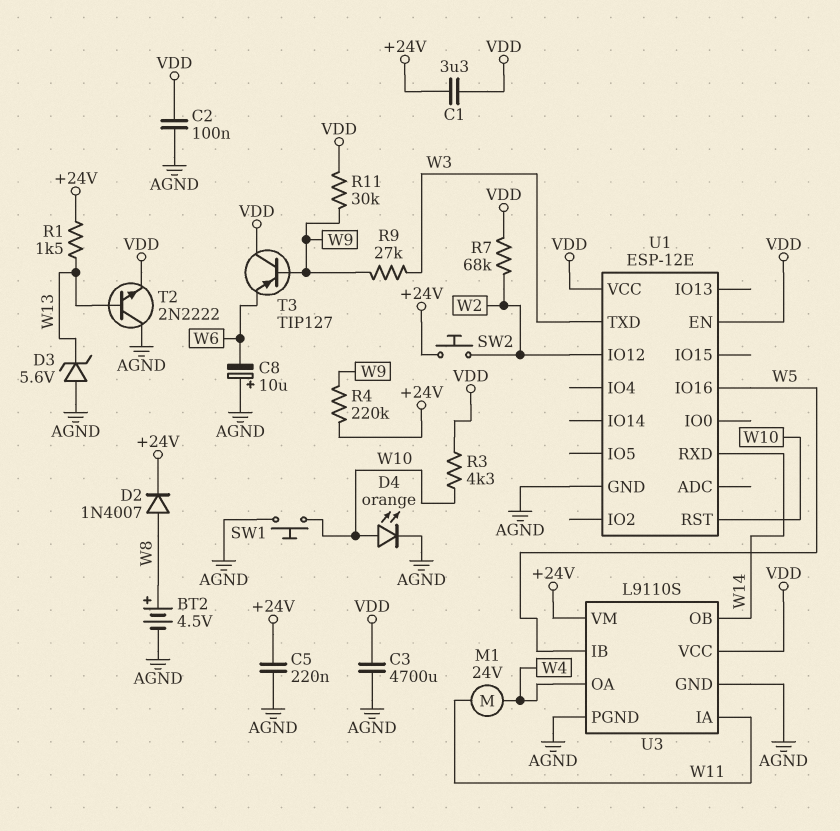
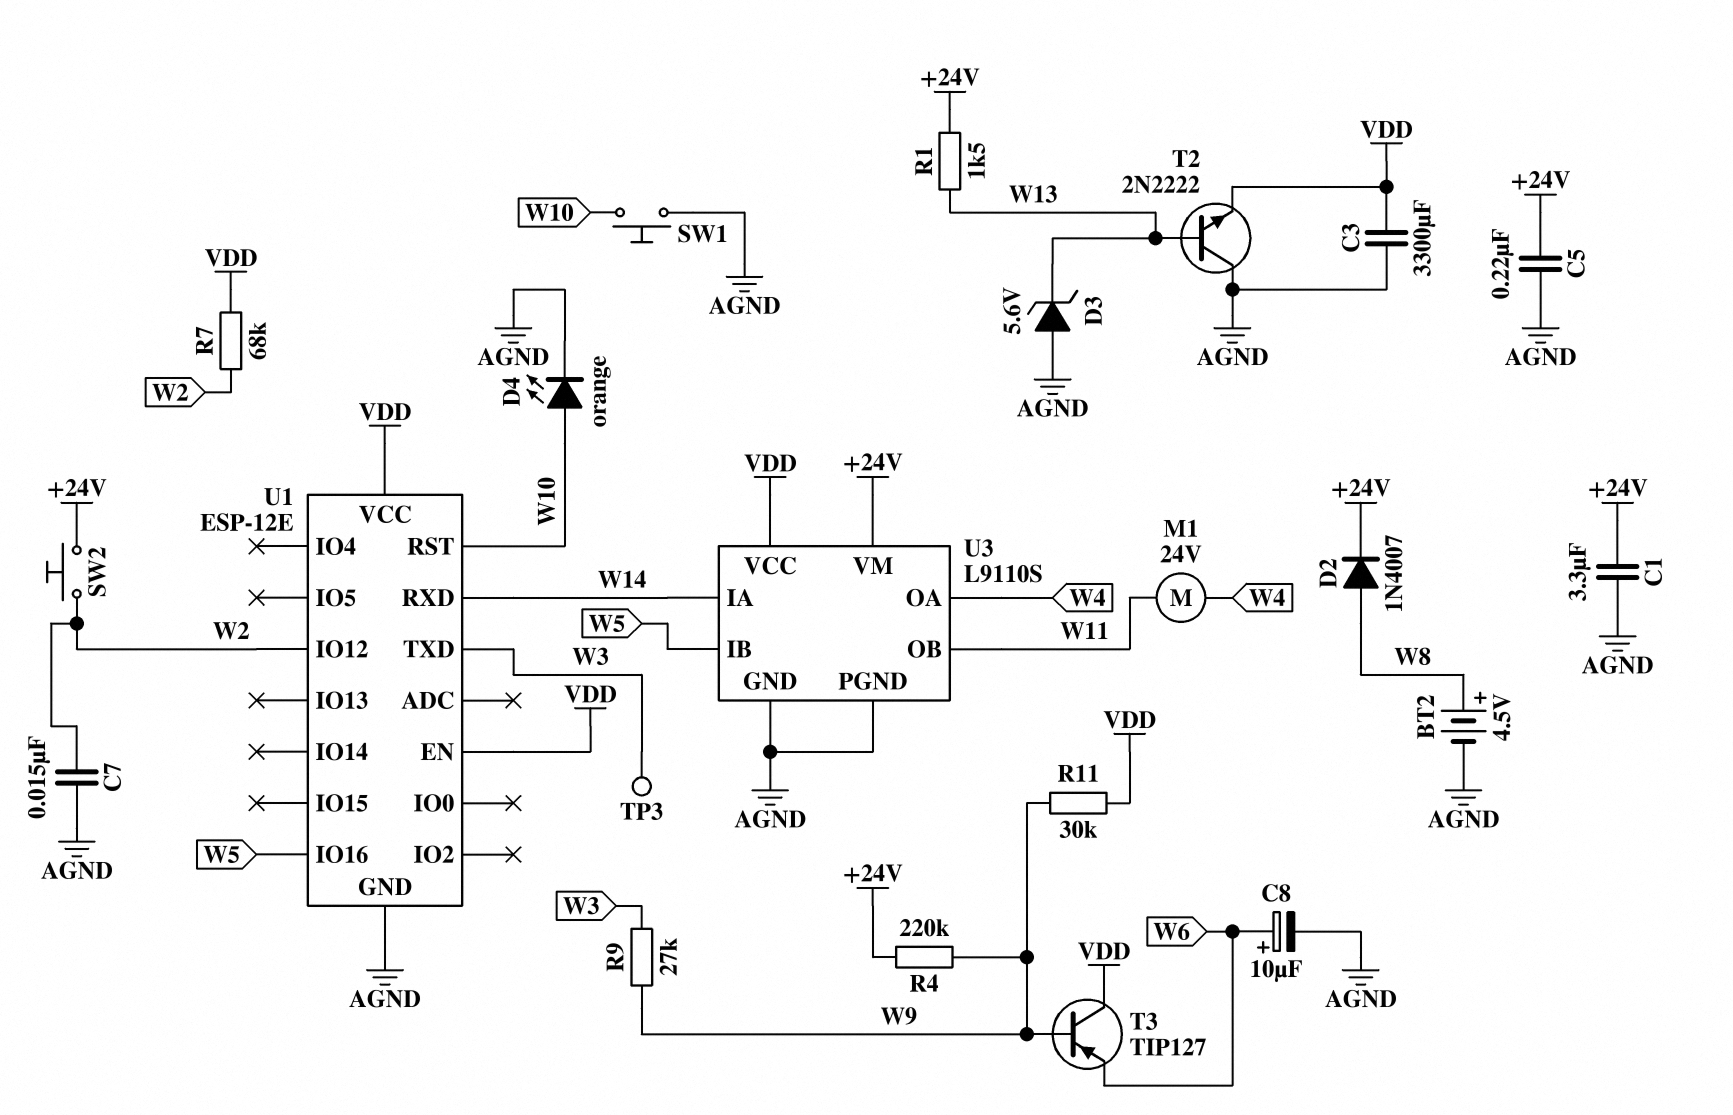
C1: 3.3uF (+24V, VDD) -> 3.3uF (+24V, AGND)
C2: 100nF (AGND, VDD) -> none
C3: 4700uF (AGND, VDD) -> 3300uF (AGND, VDD)
C7: none -> 15nF (AGND, W2)
C8: 10uF (plus AGND, minus W6) -> 10uF (plus W6, minus AGND)
R3: 4.3k (VDD, W10) -> none
TP3: none -> test point (W3)
U3 pin IA: W11 -> W14
U3 pin OB: W14 -> W11

